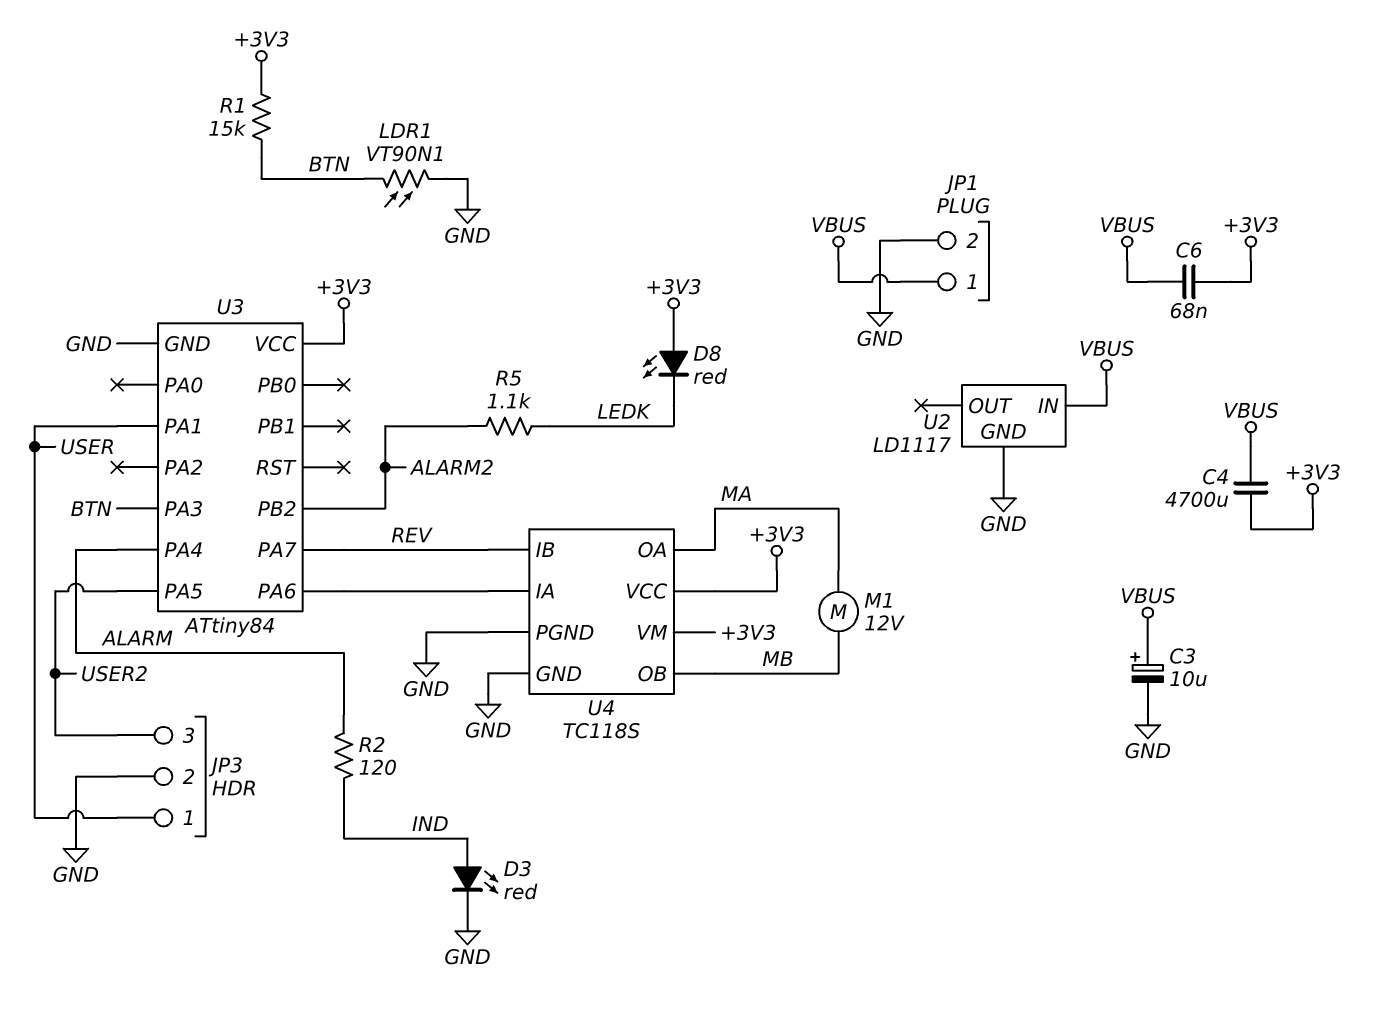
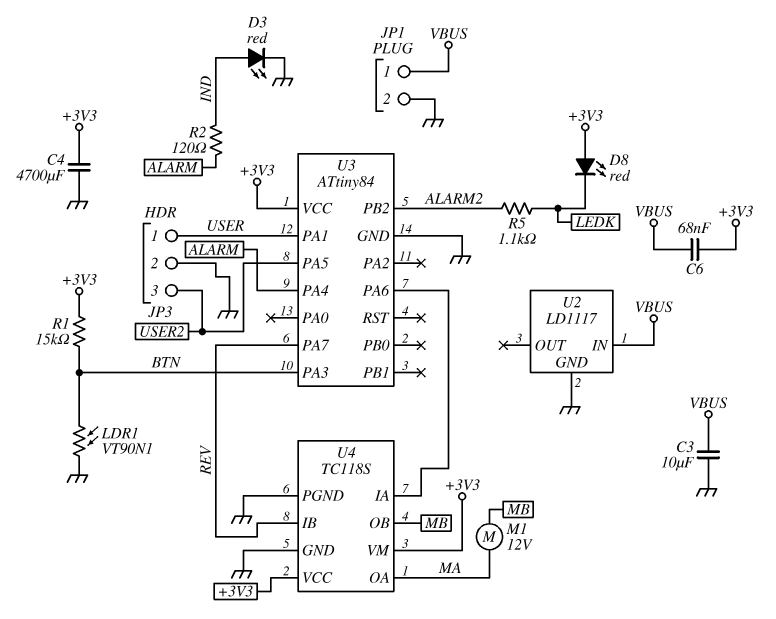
C3: 10uF (plus VBUS, minus GND) -> 10uF (GND, VBUS)
C4: 4700uF (+3V3, VBUS) -> 4700uF (+3V3, GND)

